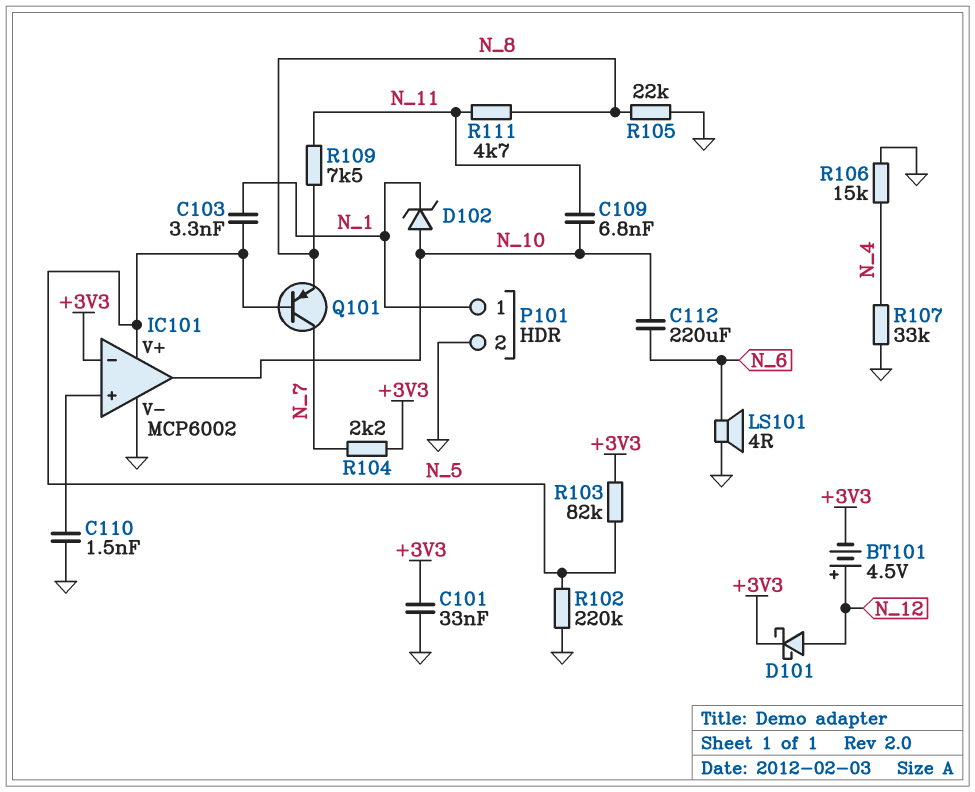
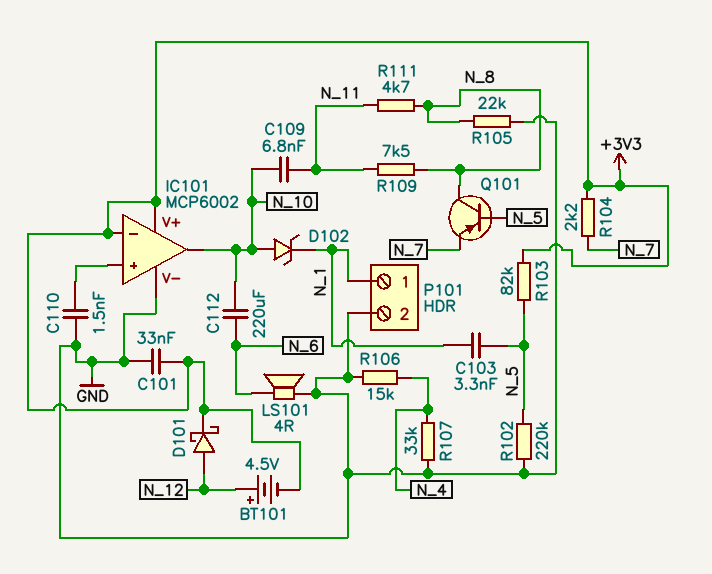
IC101 pin V+: N_5 -> +3V3
Q101: PNP (B N_5, C N_7, E N_8) -> PNP (B N_5, C N_8, E N_7)

